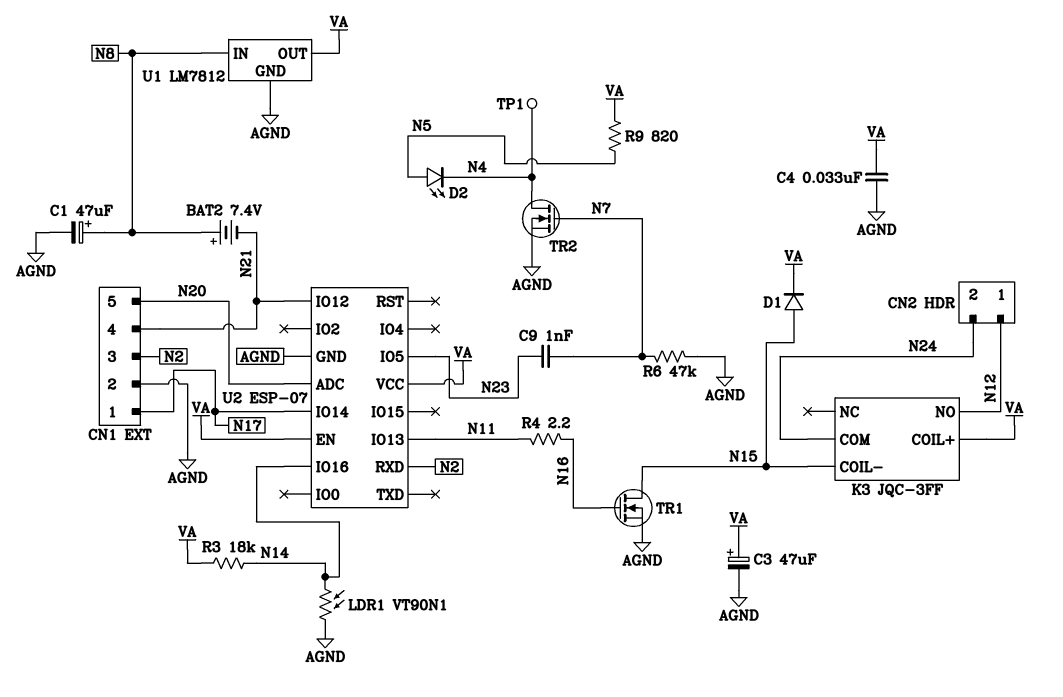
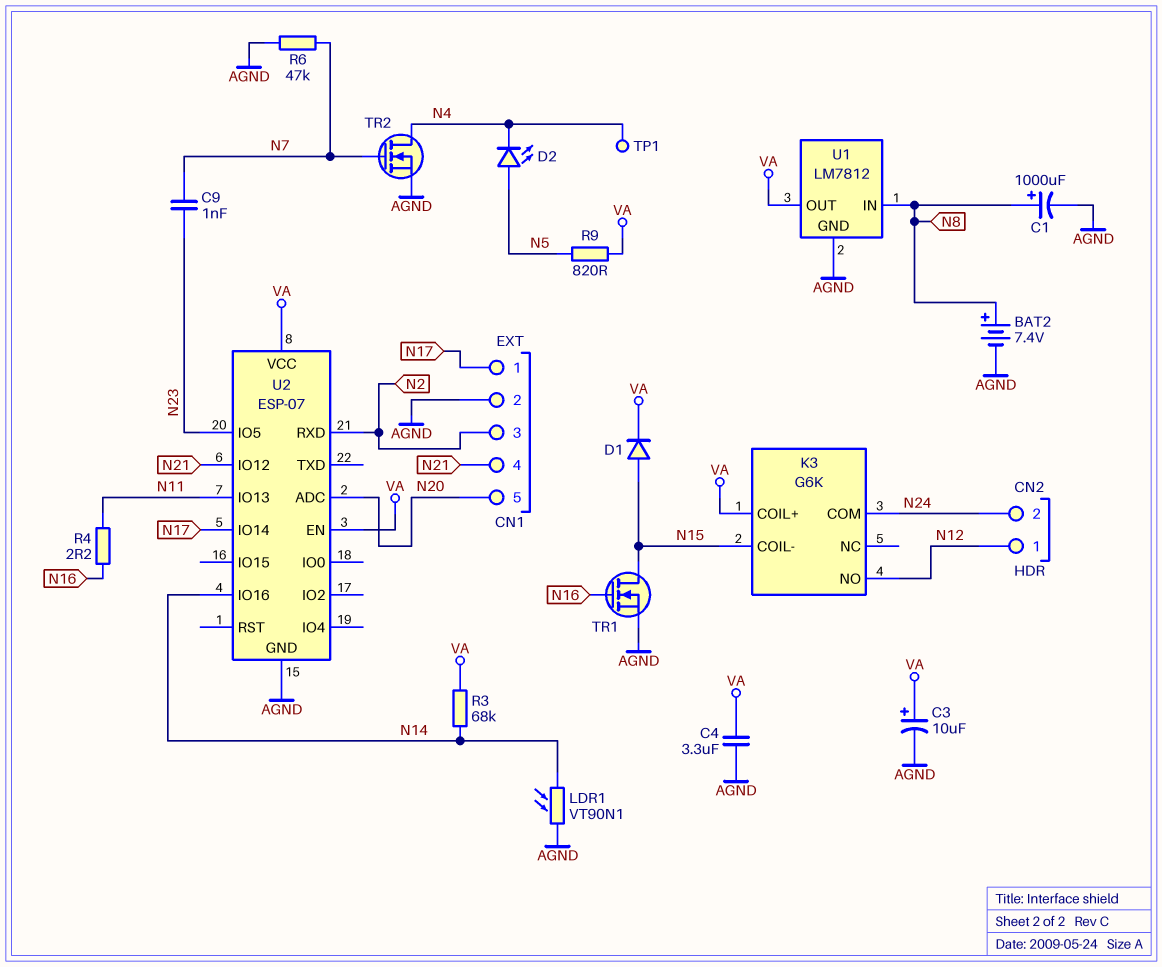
BAT2: 7.4V (plus N8, minus N21) -> 7.4V (plus N8, minus AGND)
C1: 47uF (plus N8, minus AGND) -> 1000uF (plus N8, minus AGND)
C3: 47uF (plus VA, minus AGND) -> 10uF (plus VA, minus AGND)
C4: 33nF (AGND, VA) -> 3.3uF (AGND, VA)
K3: JQC-3FF -> G6K
R3: 18k (N14, VA) -> 68k (N14, VA)

